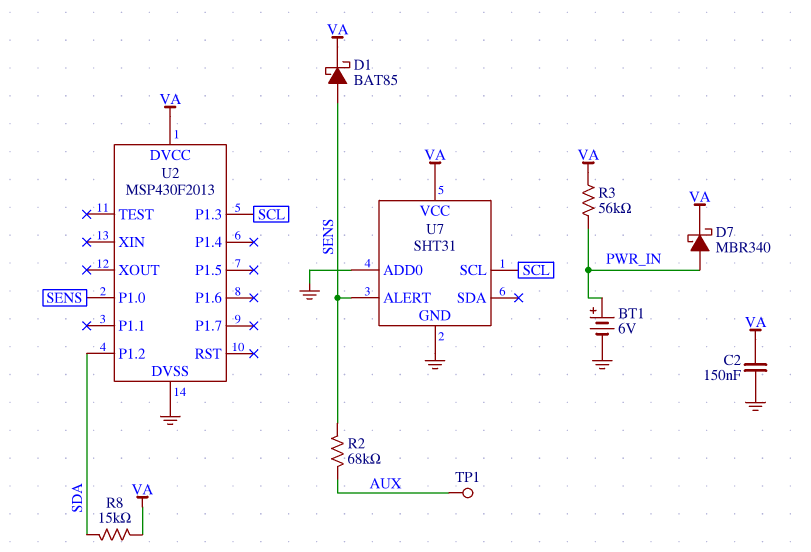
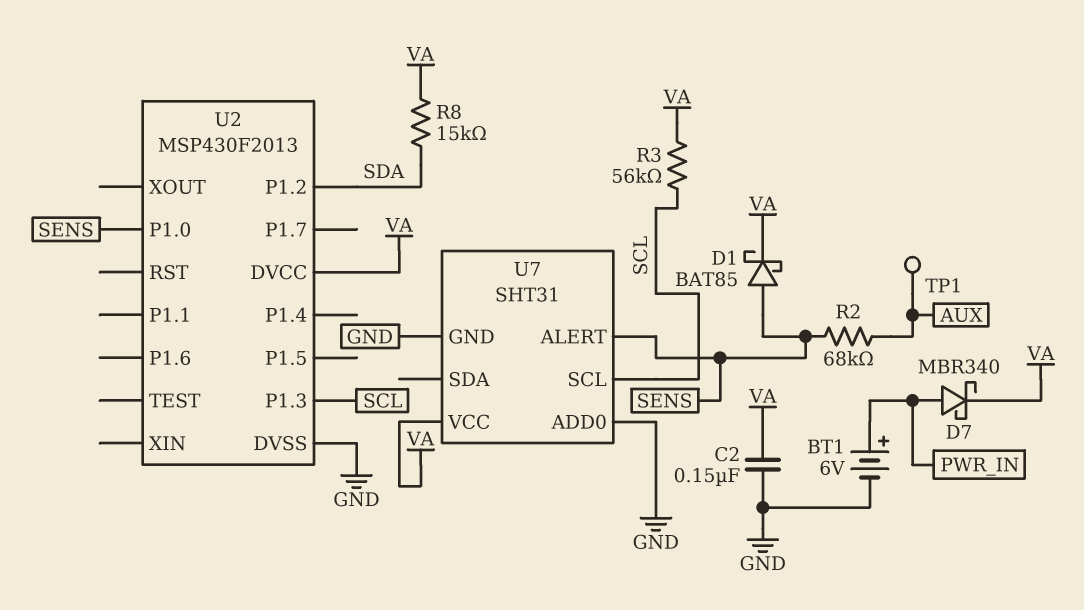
R3: 56k (PWR_IN, VA) -> 56k (SCL, VA)

